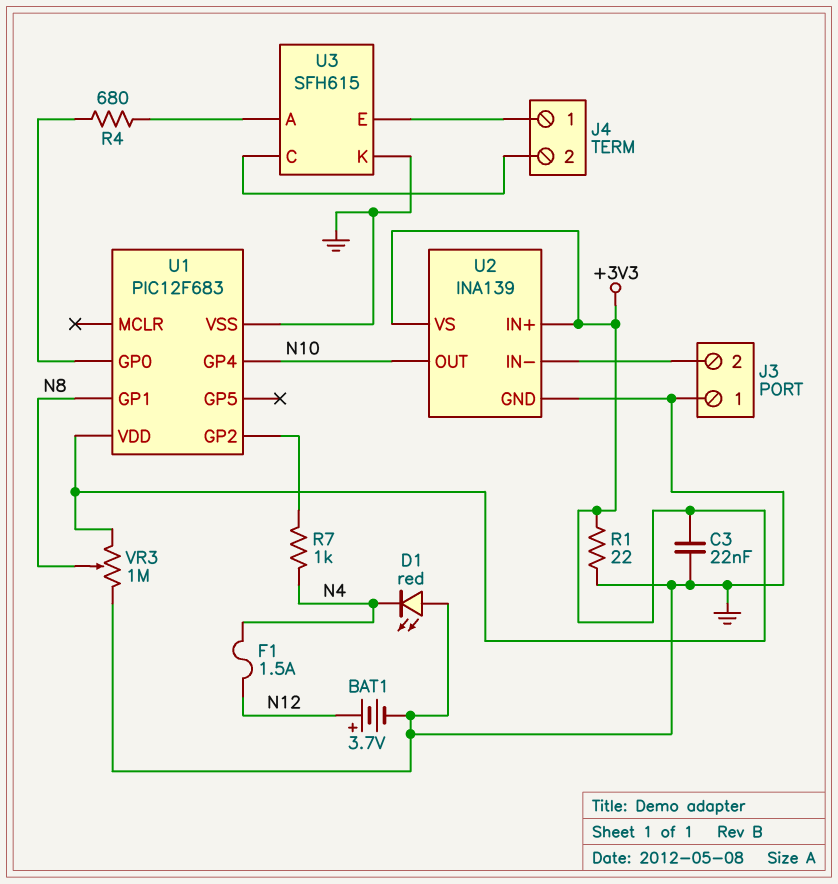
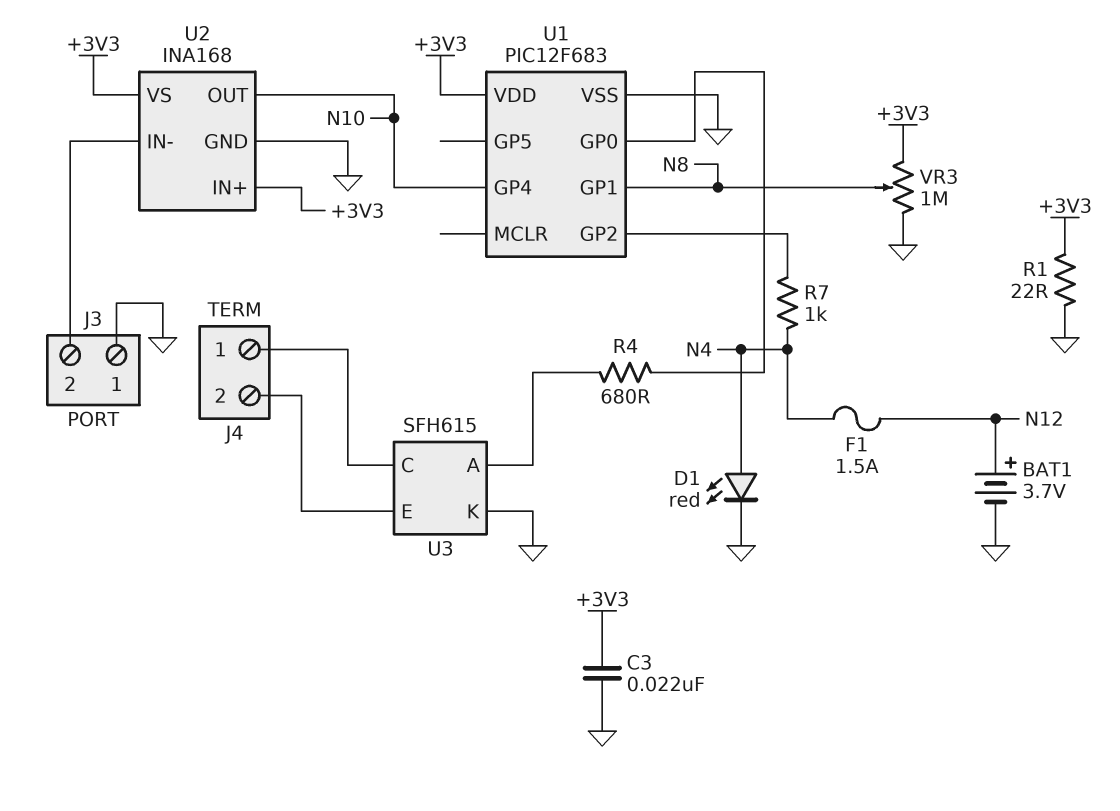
D1: LED red (A GND, K N4) -> LED red (A N4, K GND)
U2: INA139 -> INA168
U3 pin C: J4/2 -> J4/1
U3 pin E: J4/1 -> J4/2

